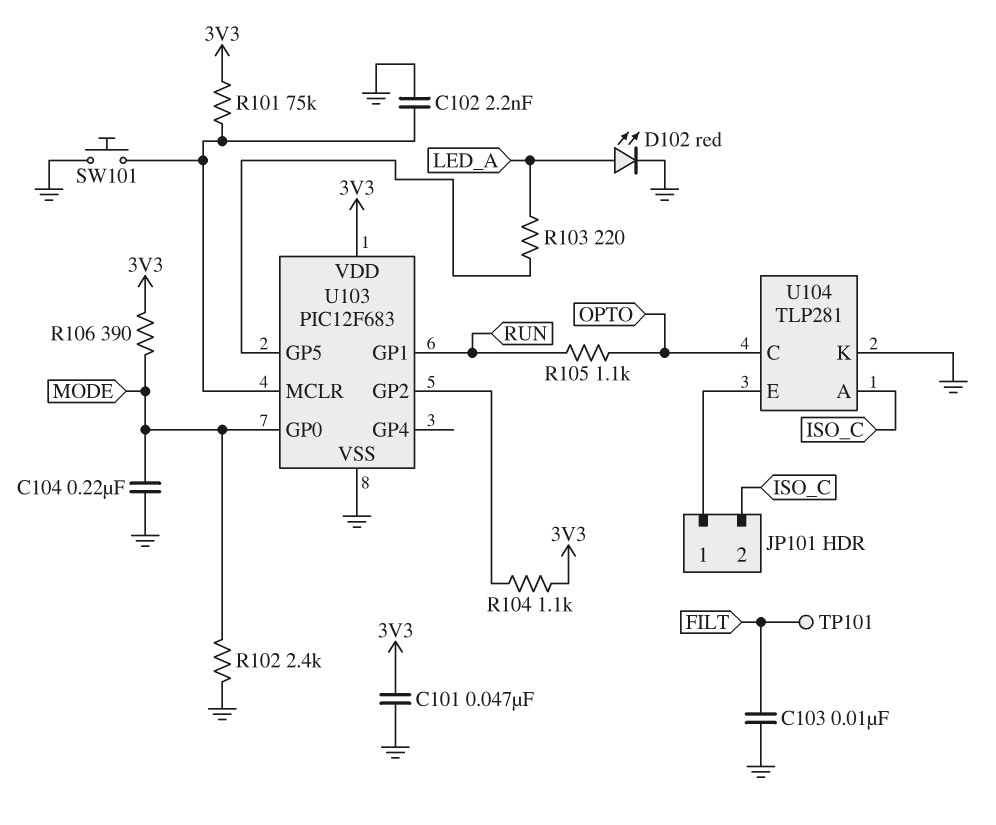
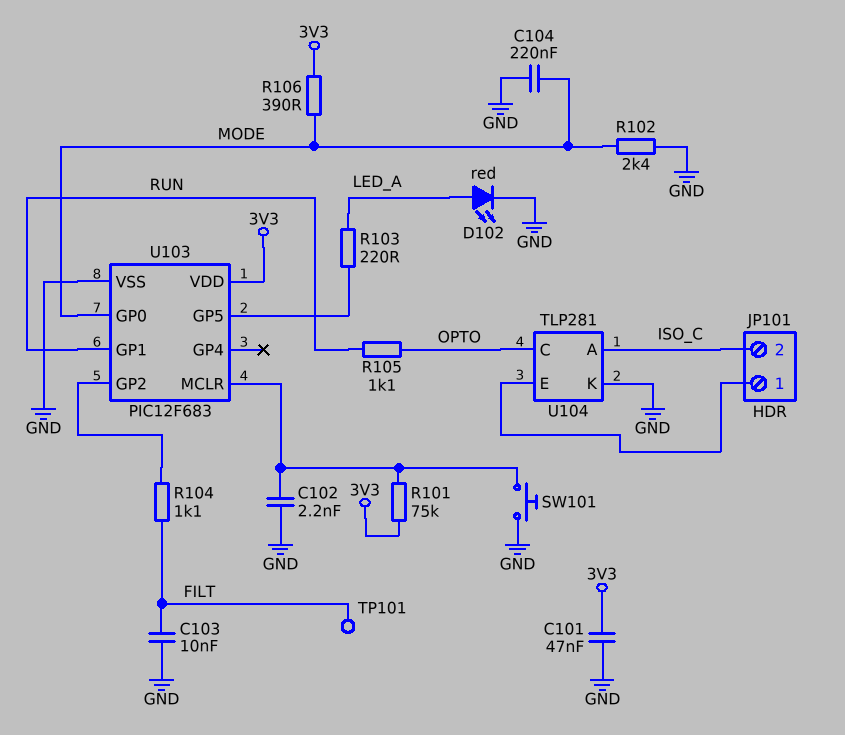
R104: 1.1k (3V3, U103/GP2) -> 1.1k (FILT, U103/GP2)

